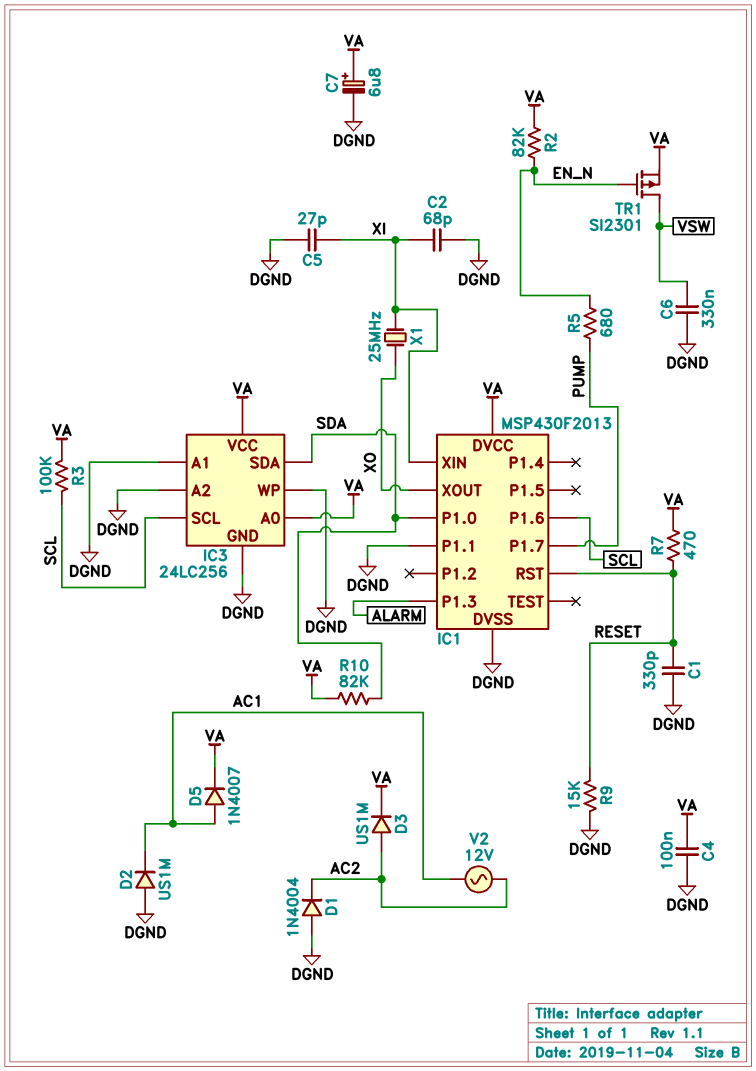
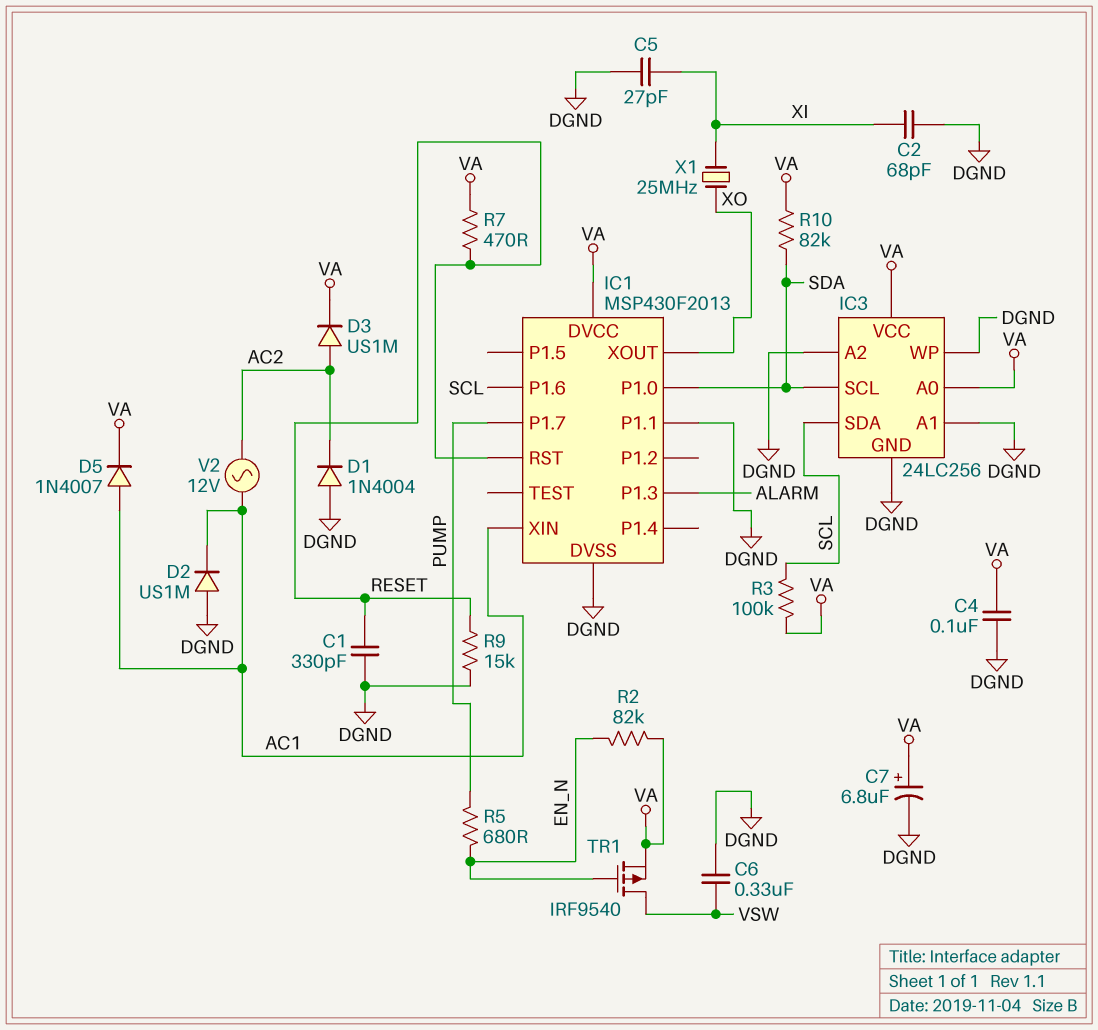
IC1 pin XIN: XI -> AC1
IC3 pin SCL: SCL -> SDA
IC3 pin SDA: SDA -> SCL
TR1: PMOS SI2301 (G EN_N, D VSW, S VA) -> PMOS IRF9540 (G EN_N, D VSW, S VA)

